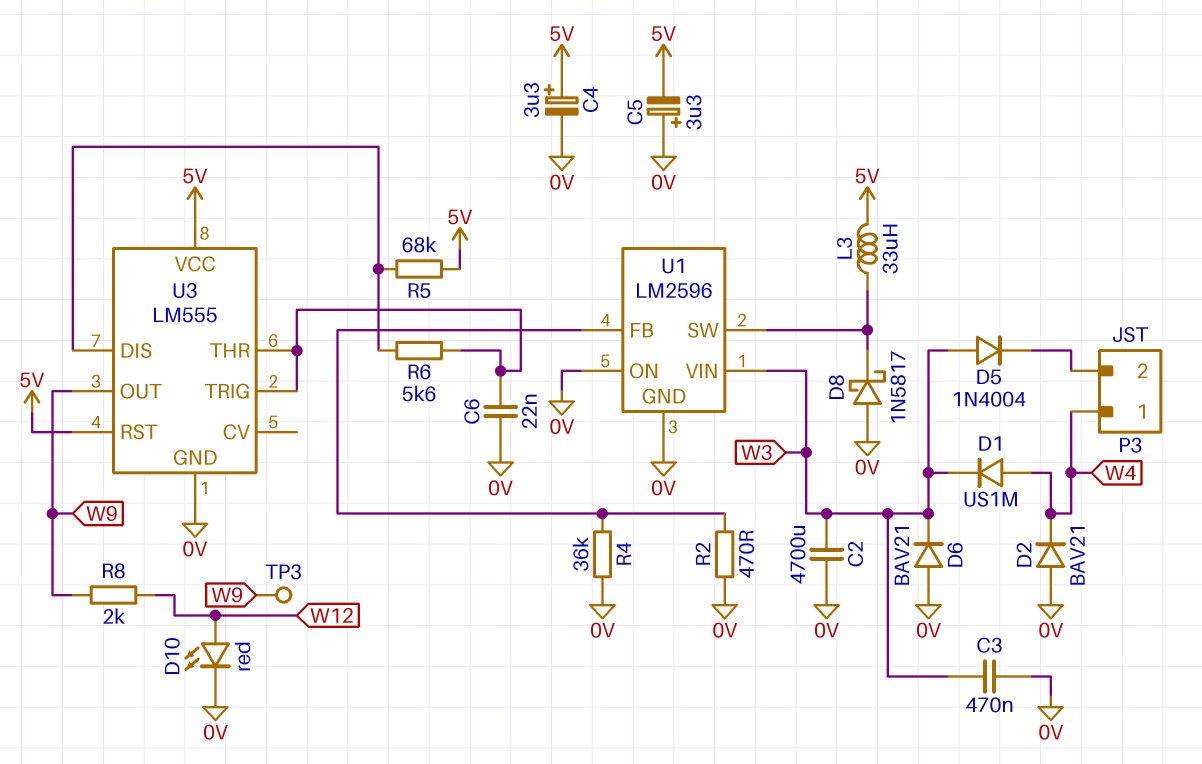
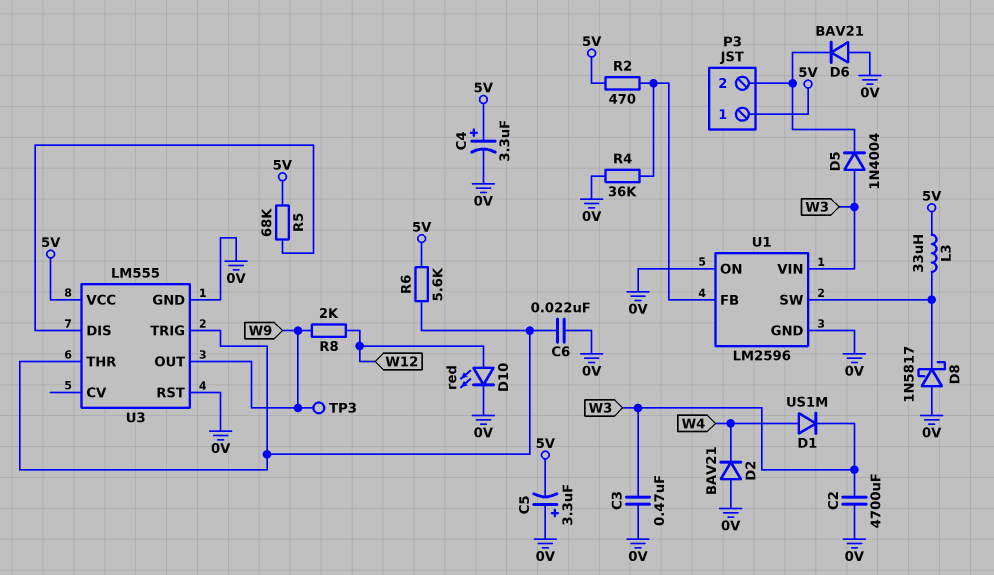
D6: diode BAV21 (A 0V, K W3) -> diode BAV21 (A 0V, K P3/2)
P3 pin 1: W4 -> 5V
R2: 470 (0V, U1/FB) -> 470 (5V, U1/FB)
R6: 5.6k (U3/DIS, U3/THR) -> 5.6k (5V, U3/THR)
U3 pin RST: 5V -> 0V

